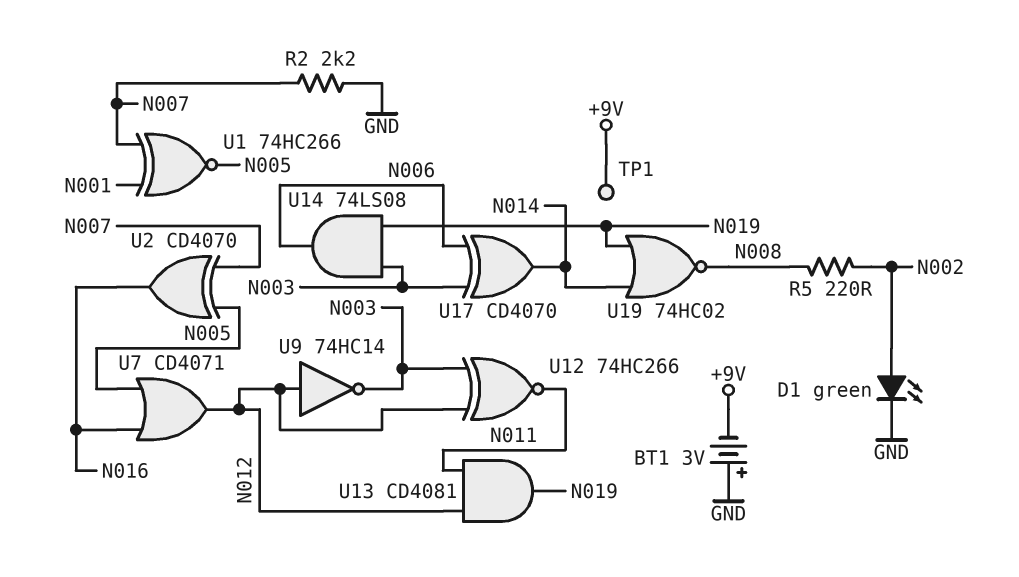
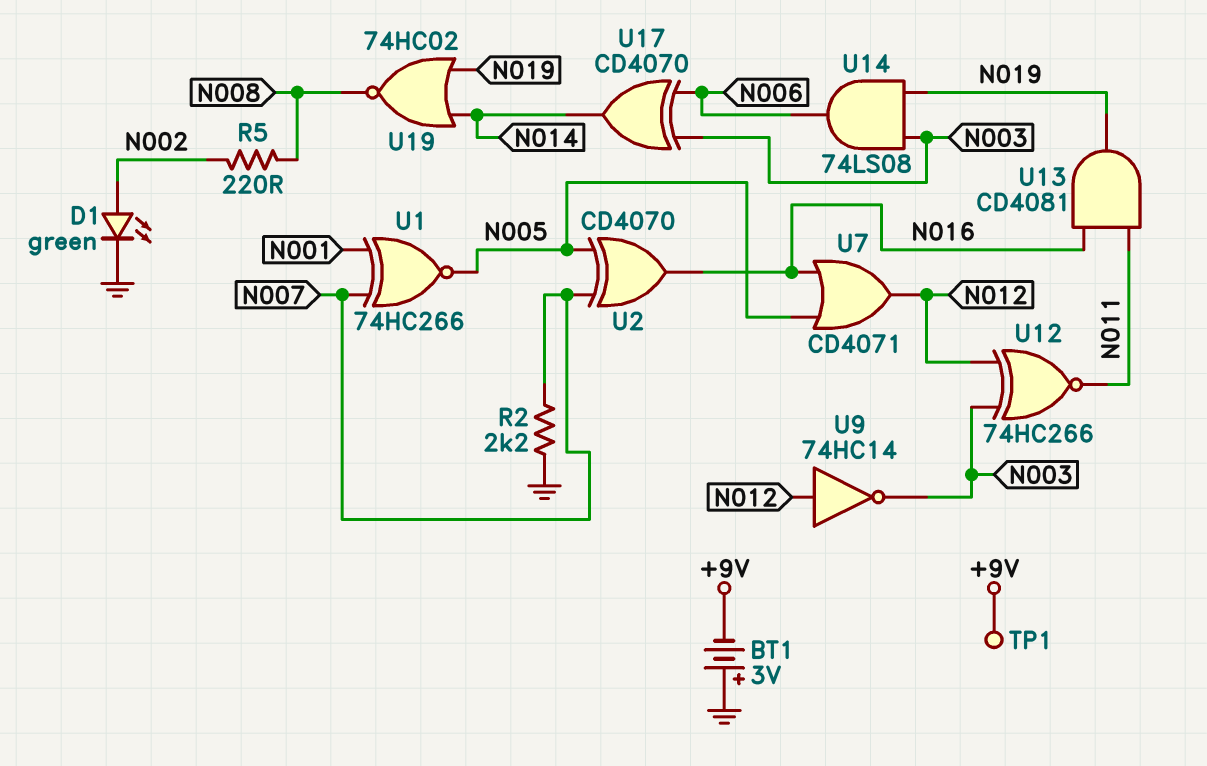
U13: AND CD4081 (in N011, in N012, out N019) -> AND CD4081 (in N011, in N016, out N019)

